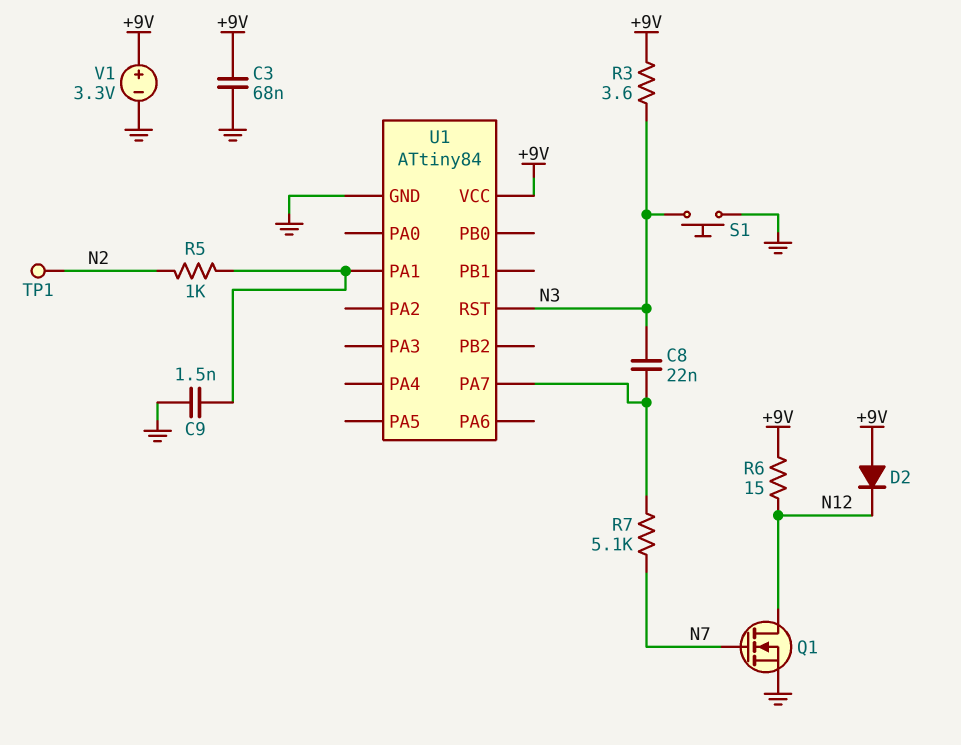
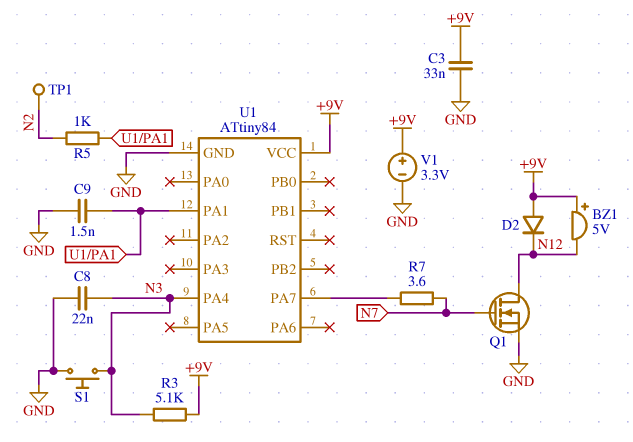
BZ1: none -> buzzer 5V (plus +9V, minus N12)
C3: 68nF (+9V, GND) -> 33nF (+9V, GND)
C8: 22nF (N3, U1/PA7) -> 22nF (GND, N3)
R3: 3.6 (+9V, N3) -> 5.1k (+9V, N3)
R6: 15 (+9V, N12) -> none
R7: 5.1k (N7, U1/PA7) -> 3.6 (N7, U1/PA7)
U1 pin PA4: none -> N3
U1 pin RST: N3 -> none

